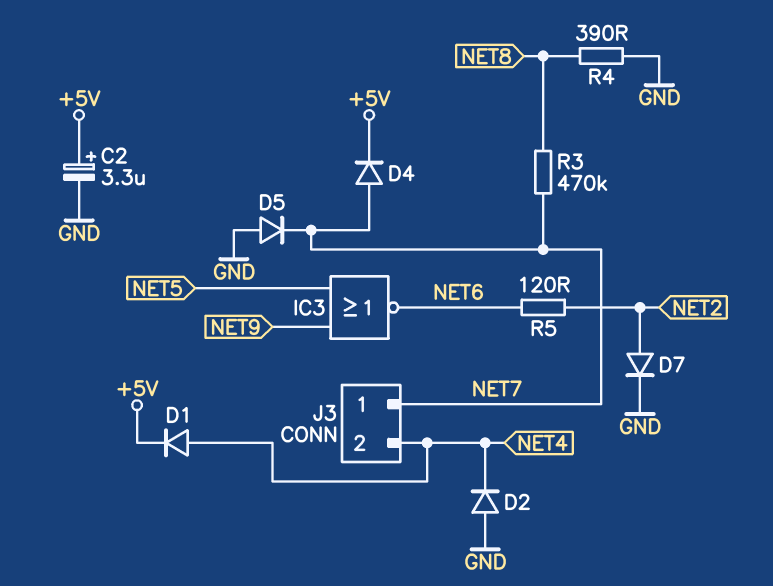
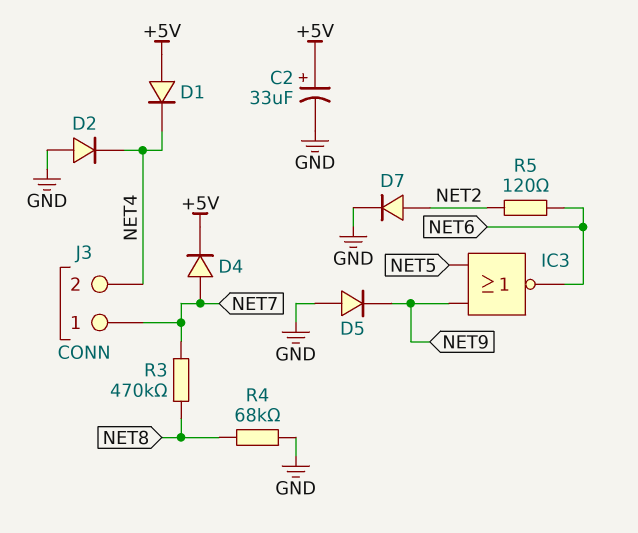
C2: 3.3uF (plus +5V, minus GND) -> 33uF (plus +5V, minus GND)
D1: diode (A NET4, K +5V) -> diode (A +5V, K NET4)
D5: diode (A GND, K NET7) -> diode (A GND, K NET9)
R4: 390 (GND, NET8) -> 68k (GND, NET8)

